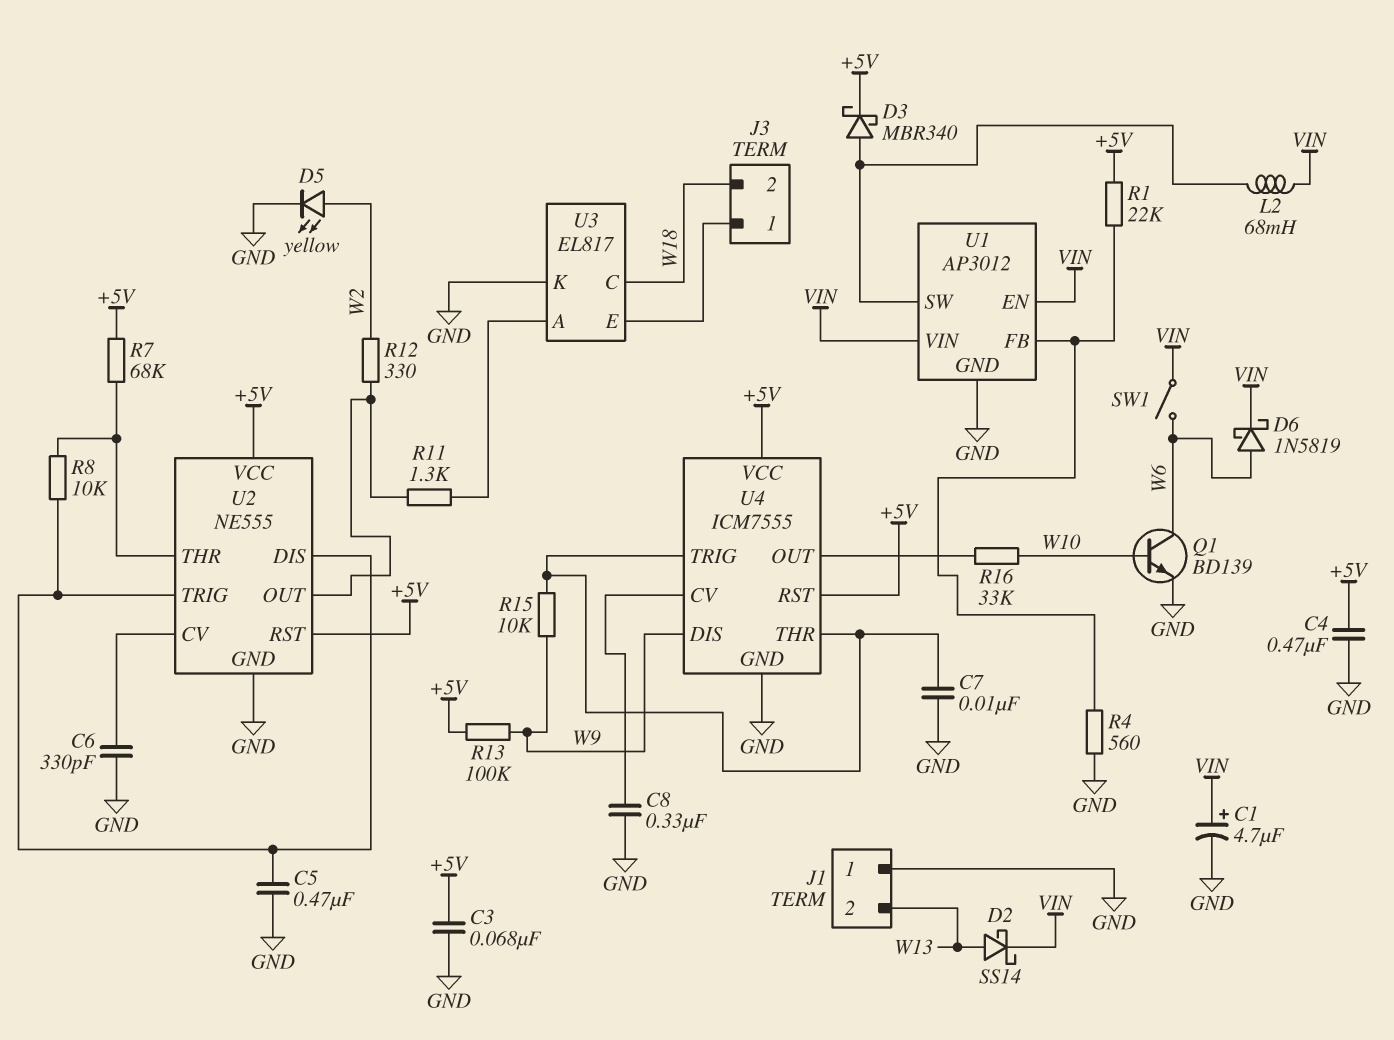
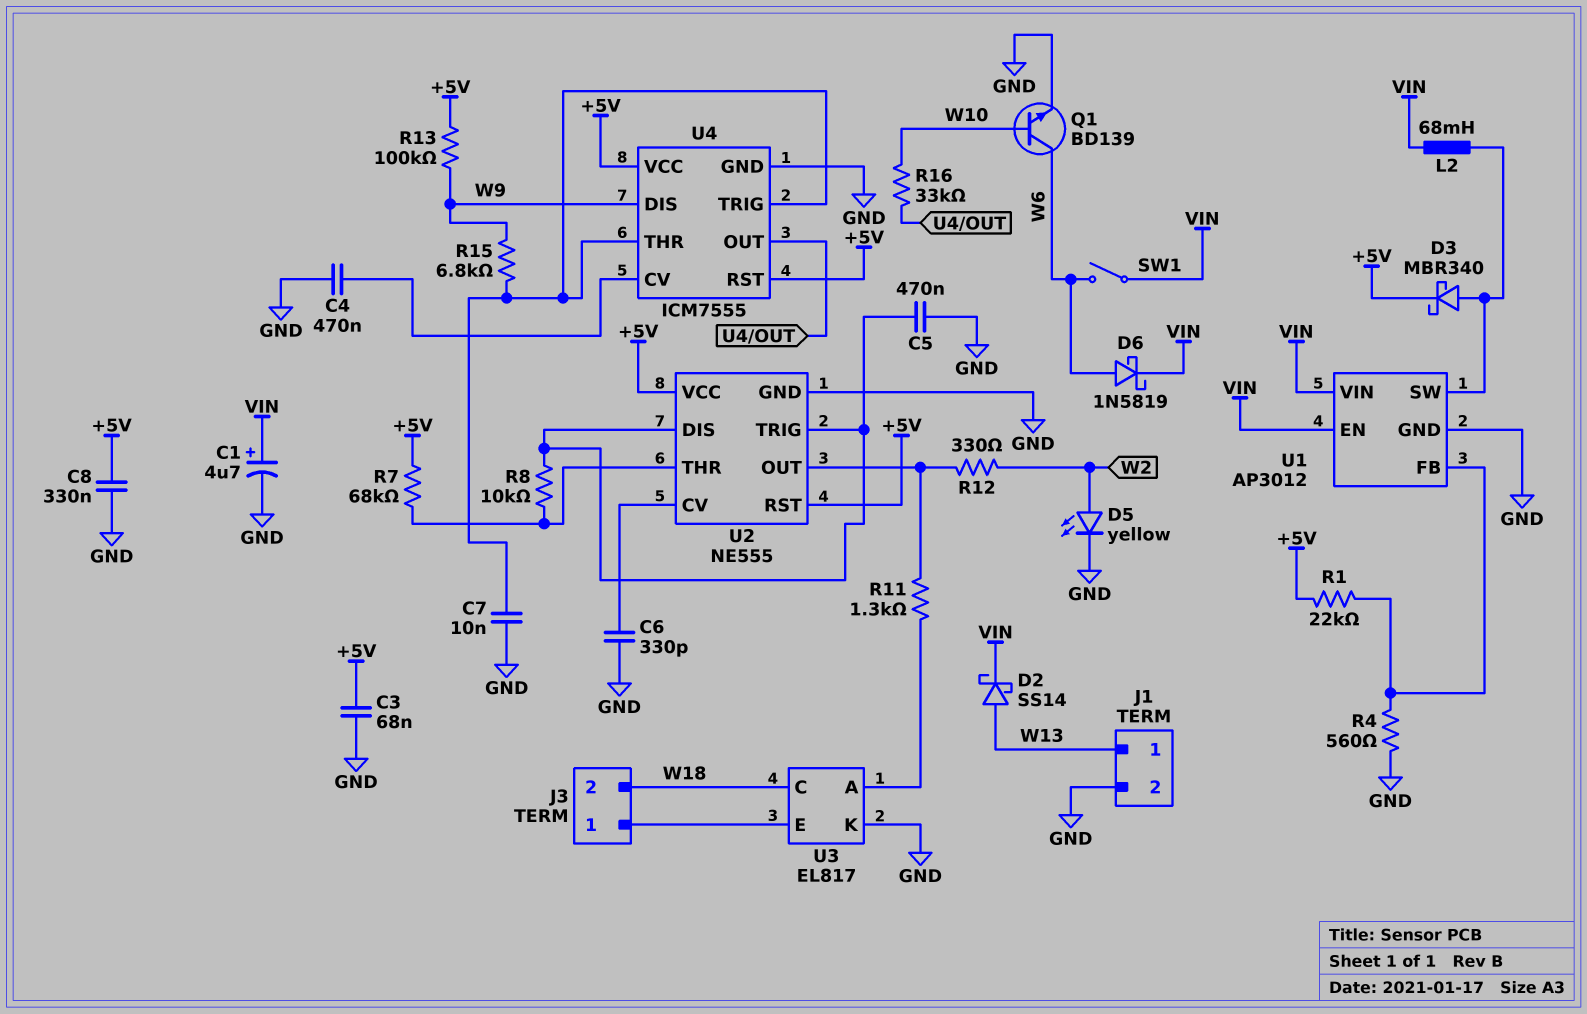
C4: 470nF (+5V, GND) -> 470nF (GND, U4/CV)
C8: 330nF (GND, U4/CV) -> 330nF (+5V, GND)
J1 pin 1: GND -> W13
J1 pin 2: W13 -> GND
R15: 10k (U4/THR, W9) -> 6.8k (U4/THR, W9)

